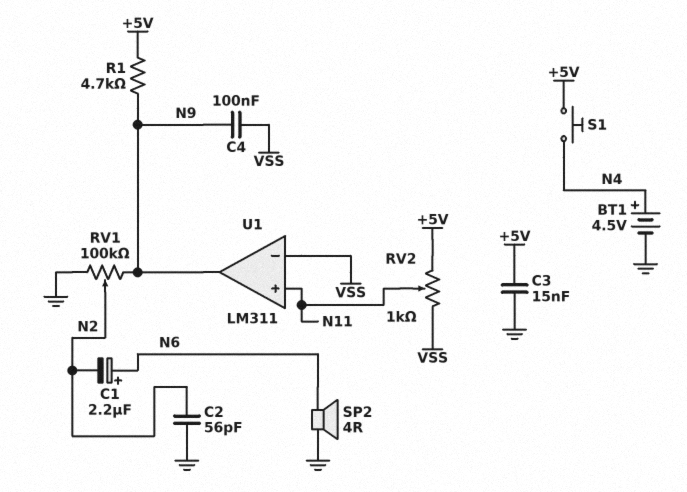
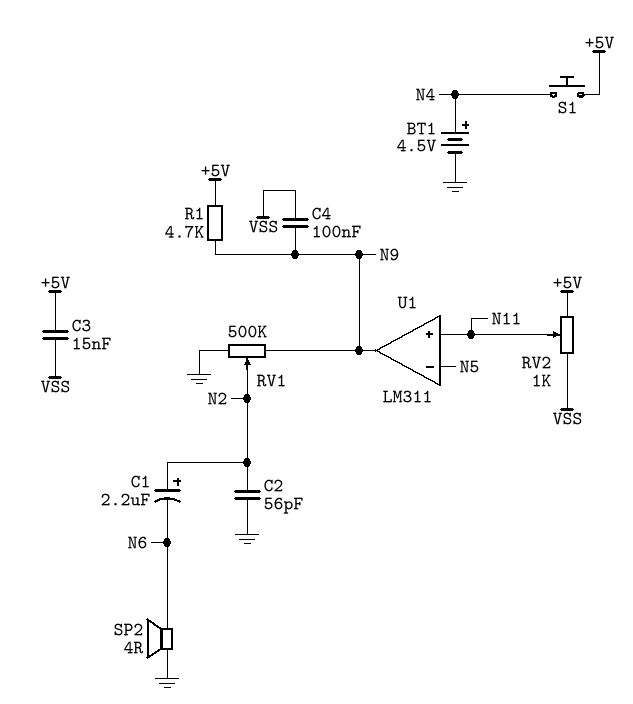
C1: 2.2uF (plus N6, minus N2) -> 2.2uF (plus N2, minus N6)
C3: 15nF (+5V, GND) -> 15nF (+5V, VSS)
RV1: 100k (GND, N9, wiper N2) -> 500k (GND, N9, wiper N2)
U1 pin in-: VSS -> N5

